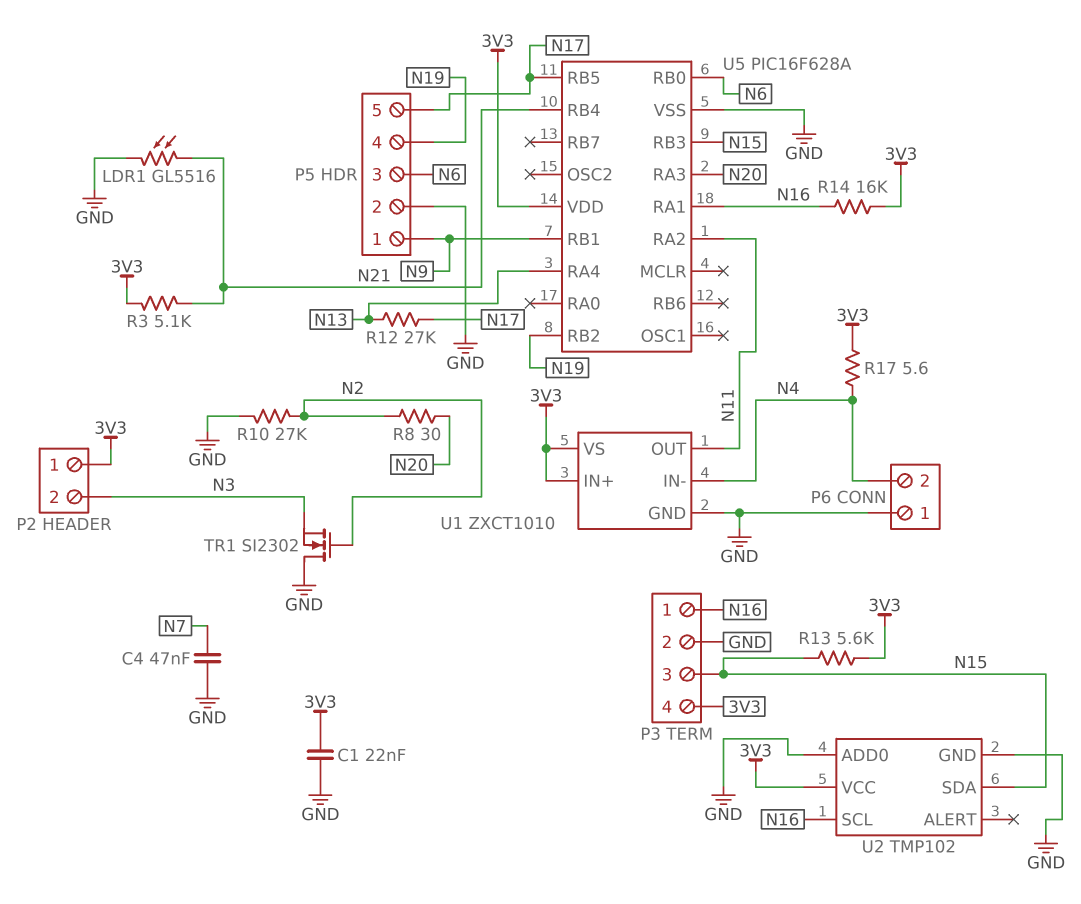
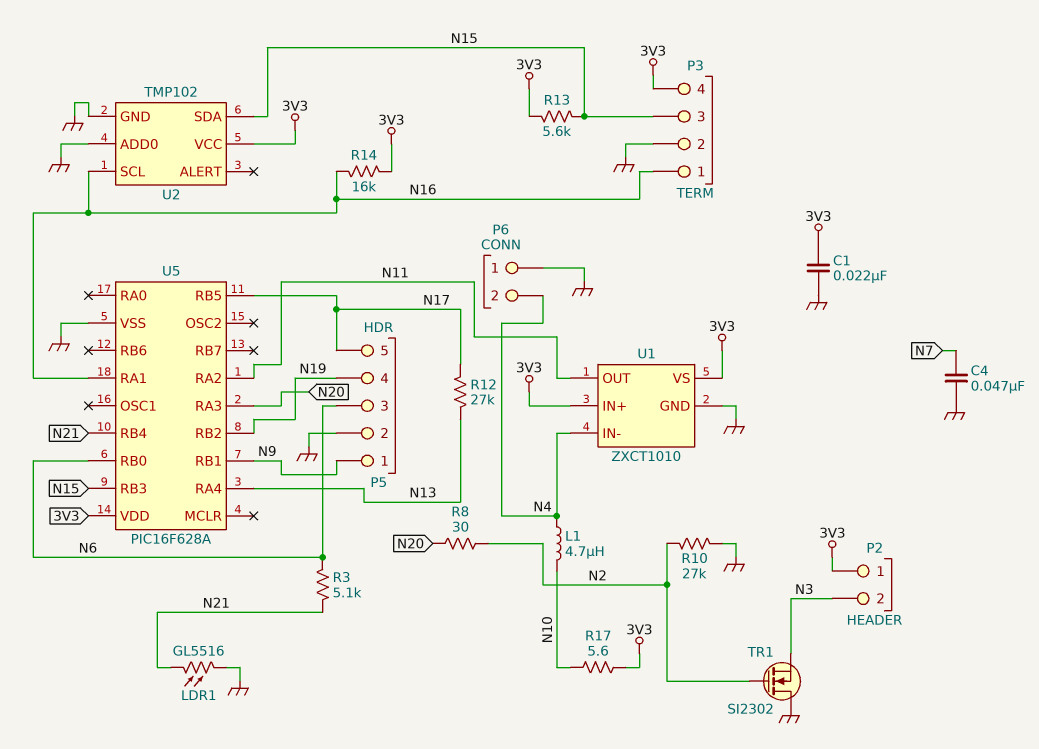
L1: none -> 4.7uH (N4, N10)
R3: 5.1k (3V3, N21) -> 5.1k (N6, N21)
R17: 5.6 (3V3, N4) -> 5.6 (3V3, N10)

